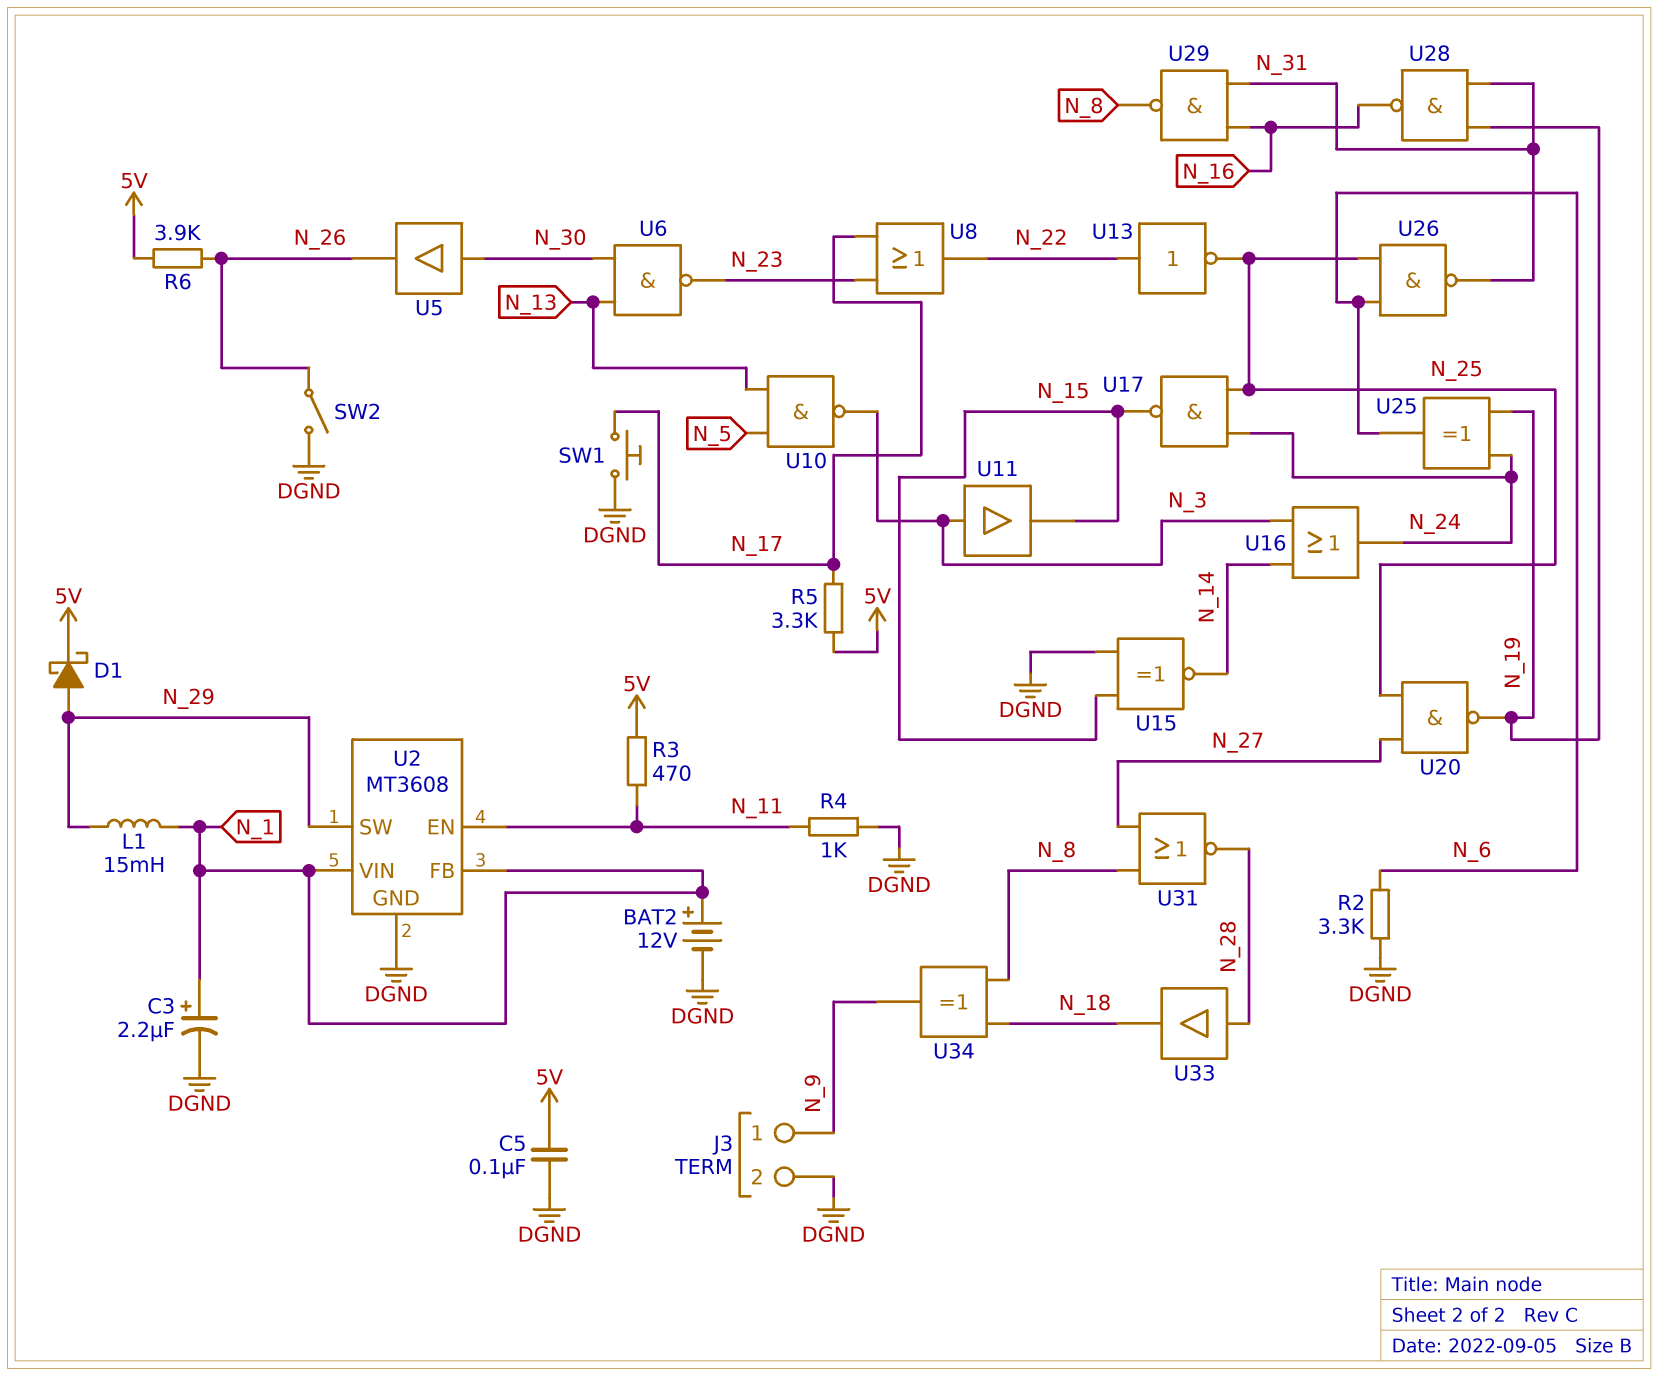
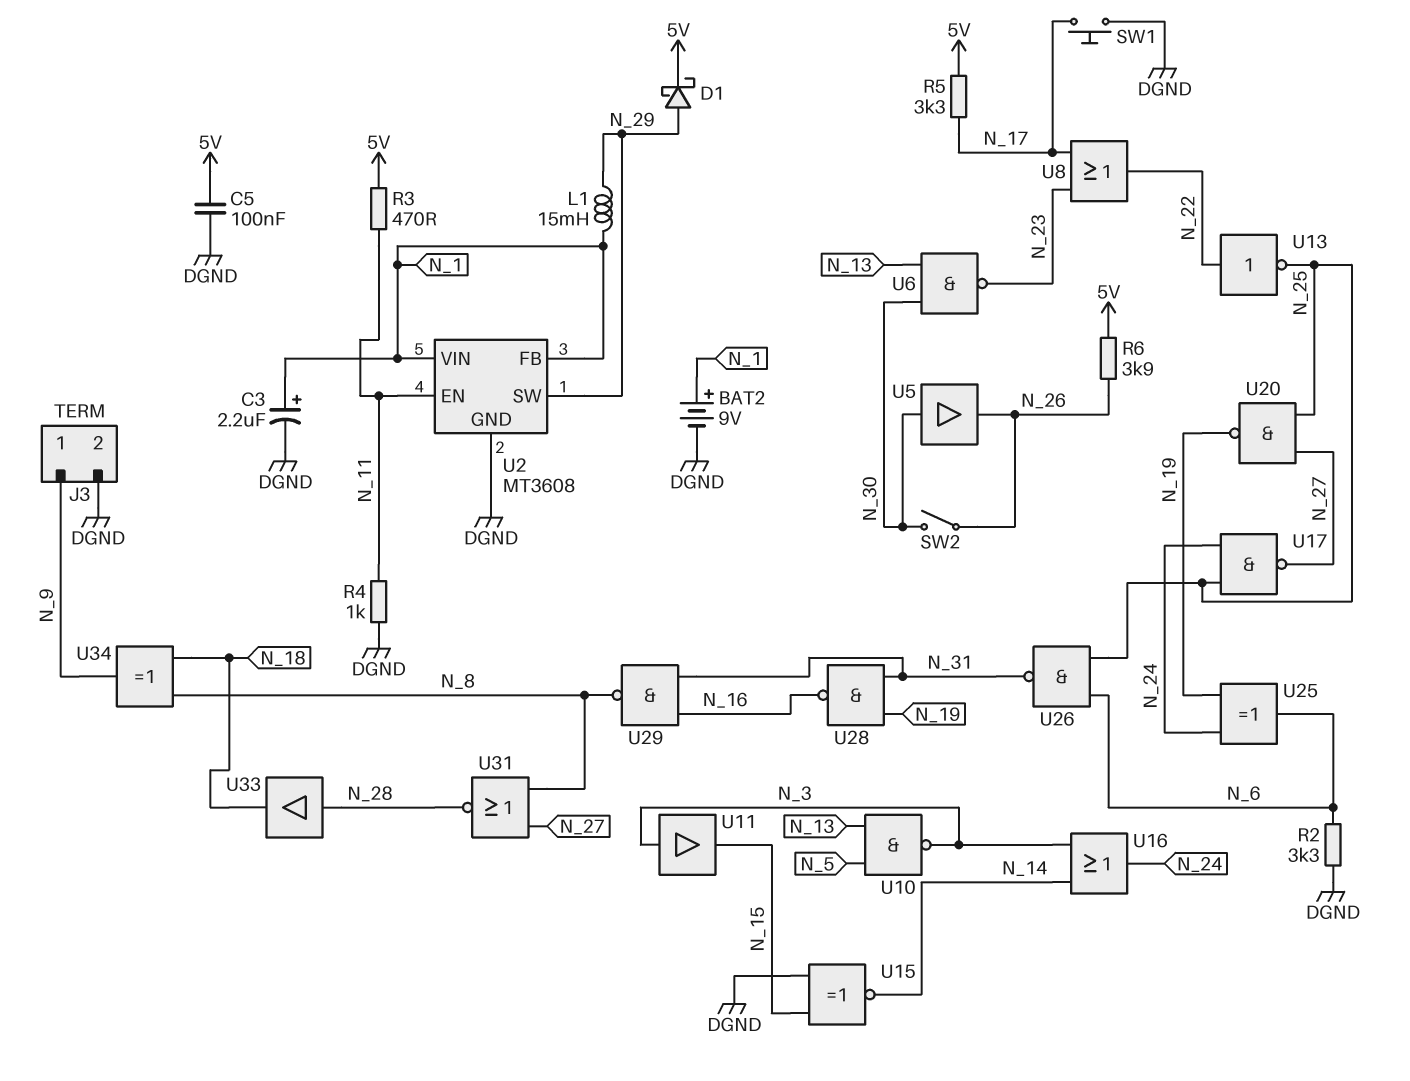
BAT2: 12V (plus N_1, minus DGND) -> 9V (plus N_1, minus DGND)
SW2: switch (DGND, N_26) -> switch (N_26, N_30)
U17: NAND (in N_24, in N_25, out N_15) -> NAND (in N_24, in N_25, out N_27)

